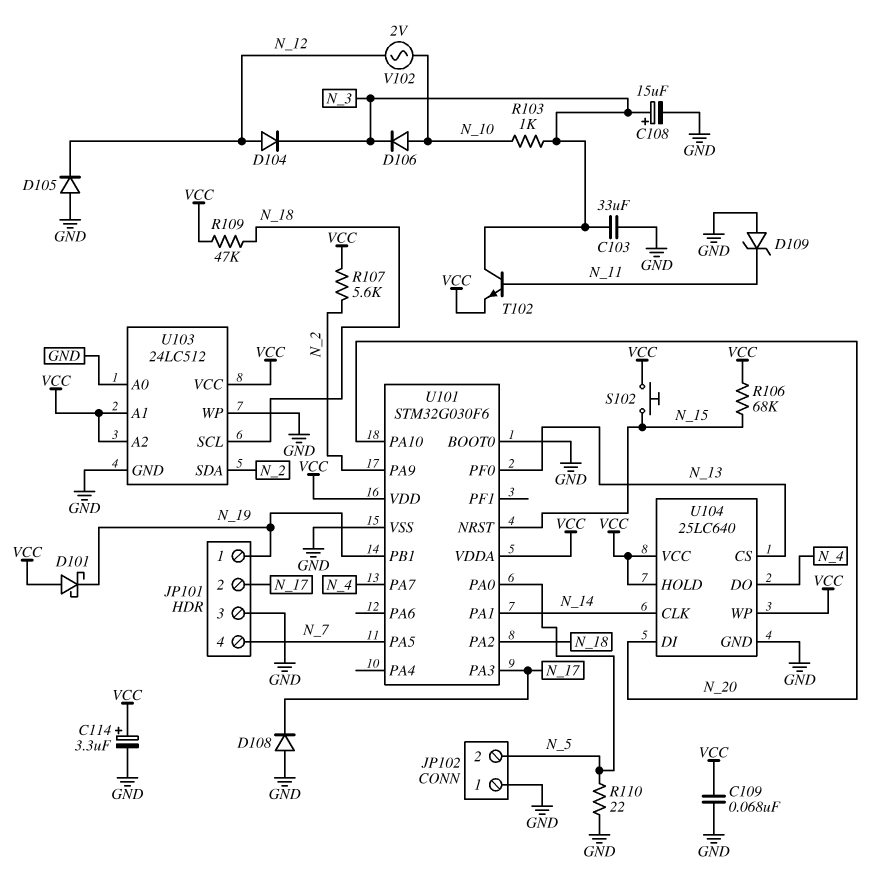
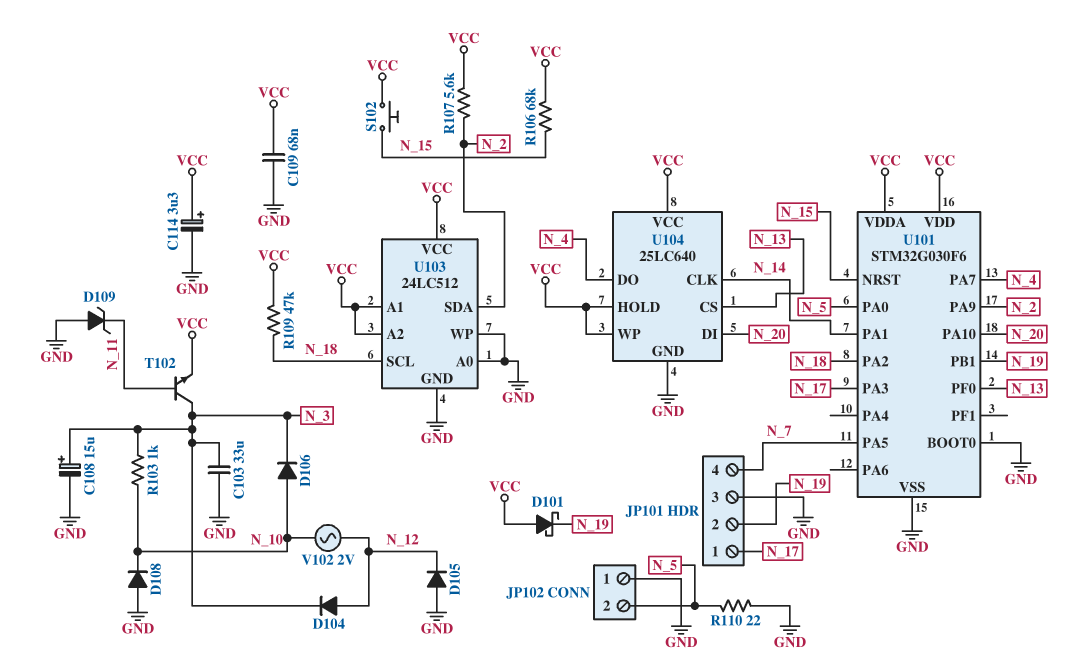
D108: diode (A GND, K N_17) -> diode (A GND, K N_10)
JP101 pin 1: N_19 -> N_17
JP101 pin 2: N_17 -> N_19

